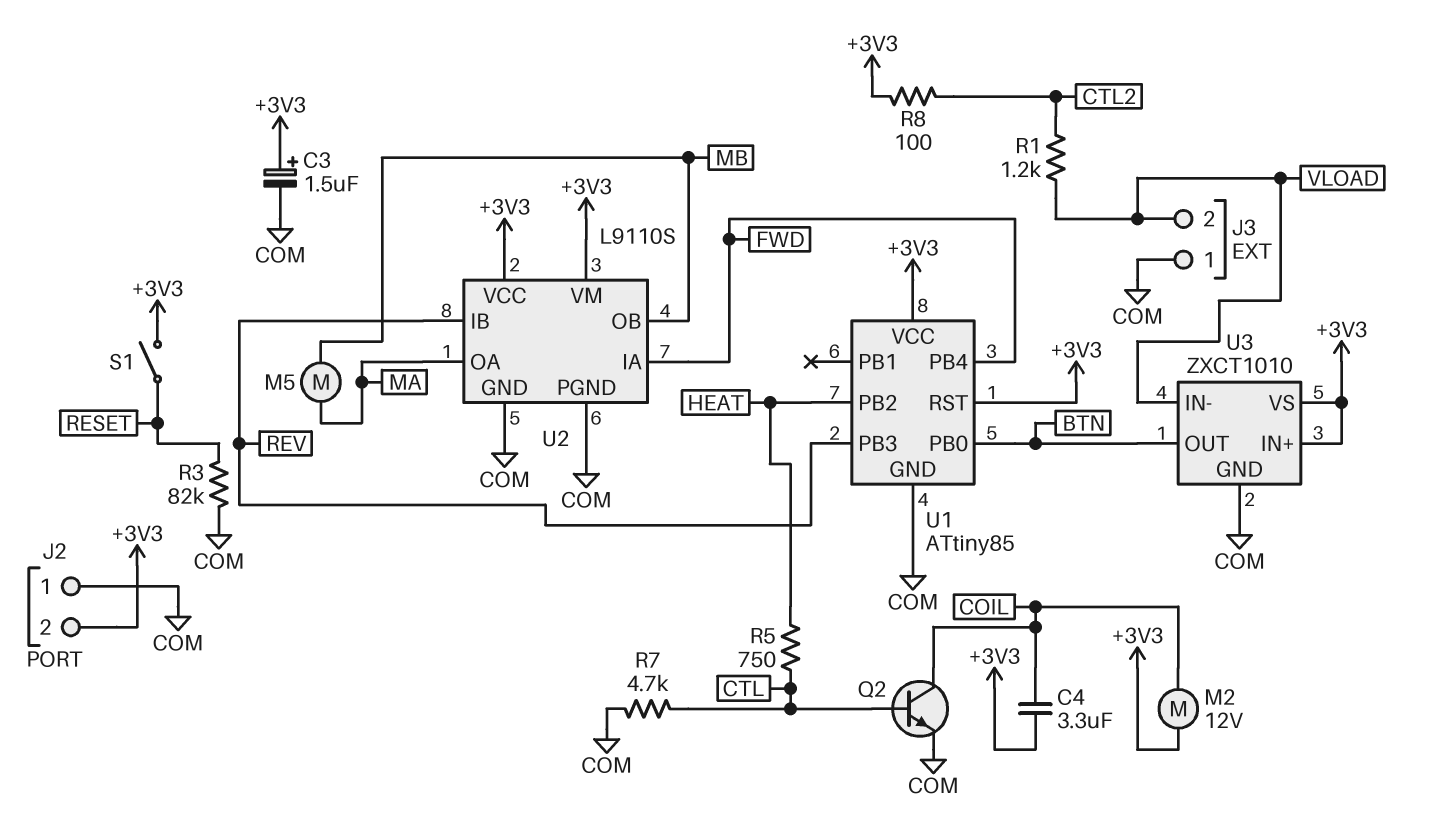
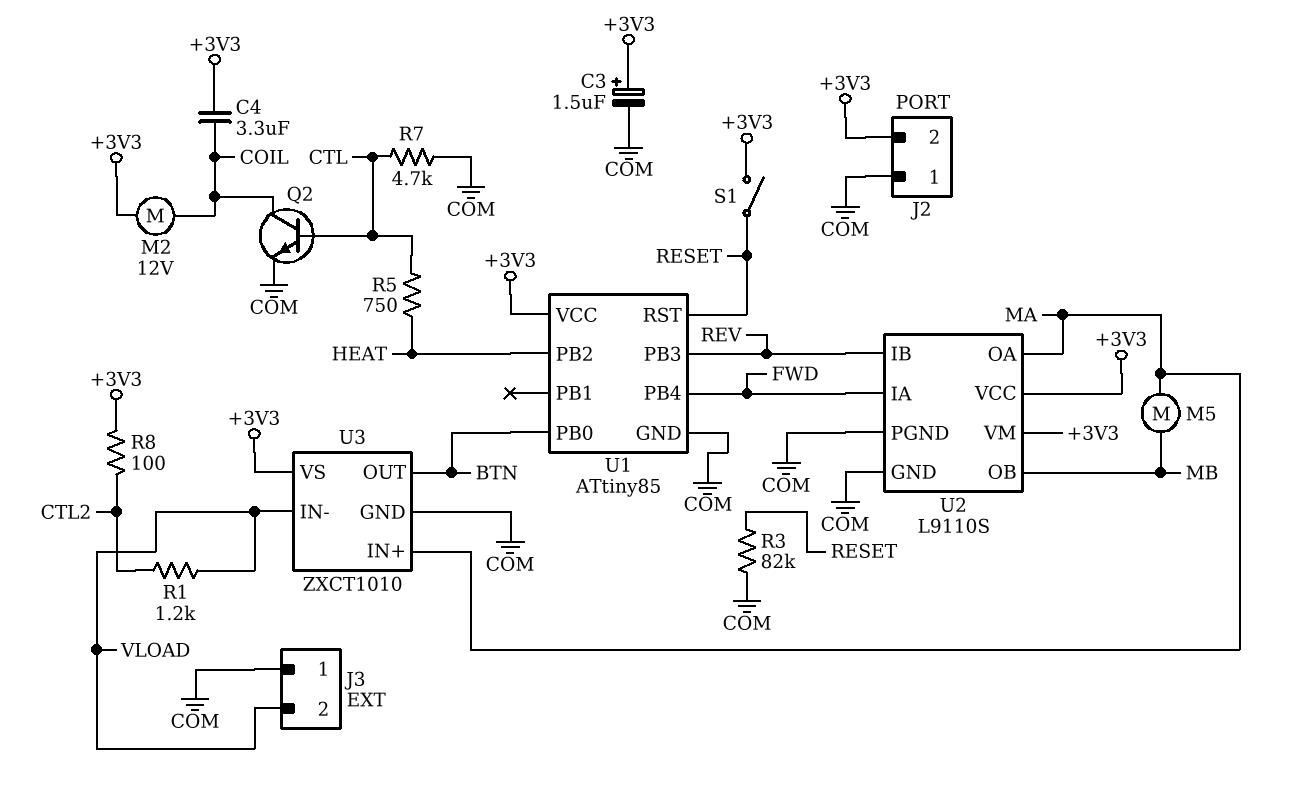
U1 pin RST: +3V3 -> RESET
U3 pin IN+: +3V3 -> MA

